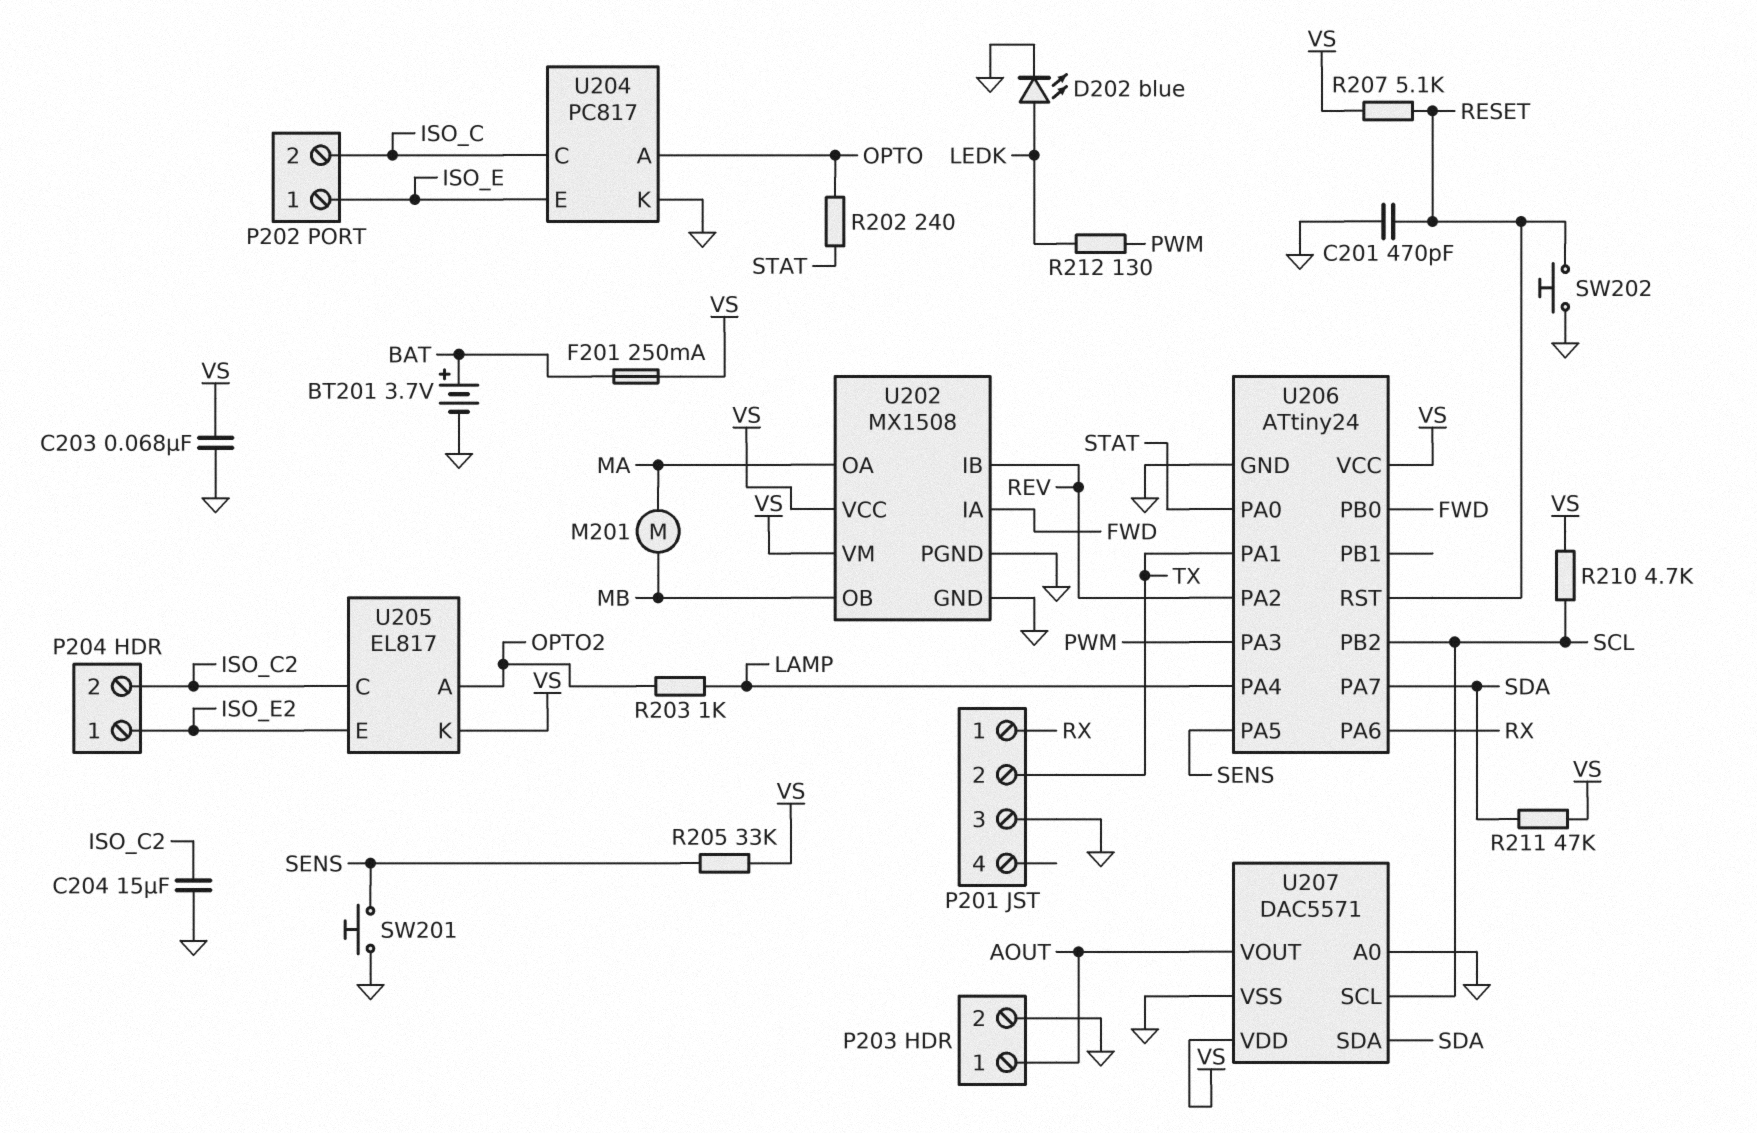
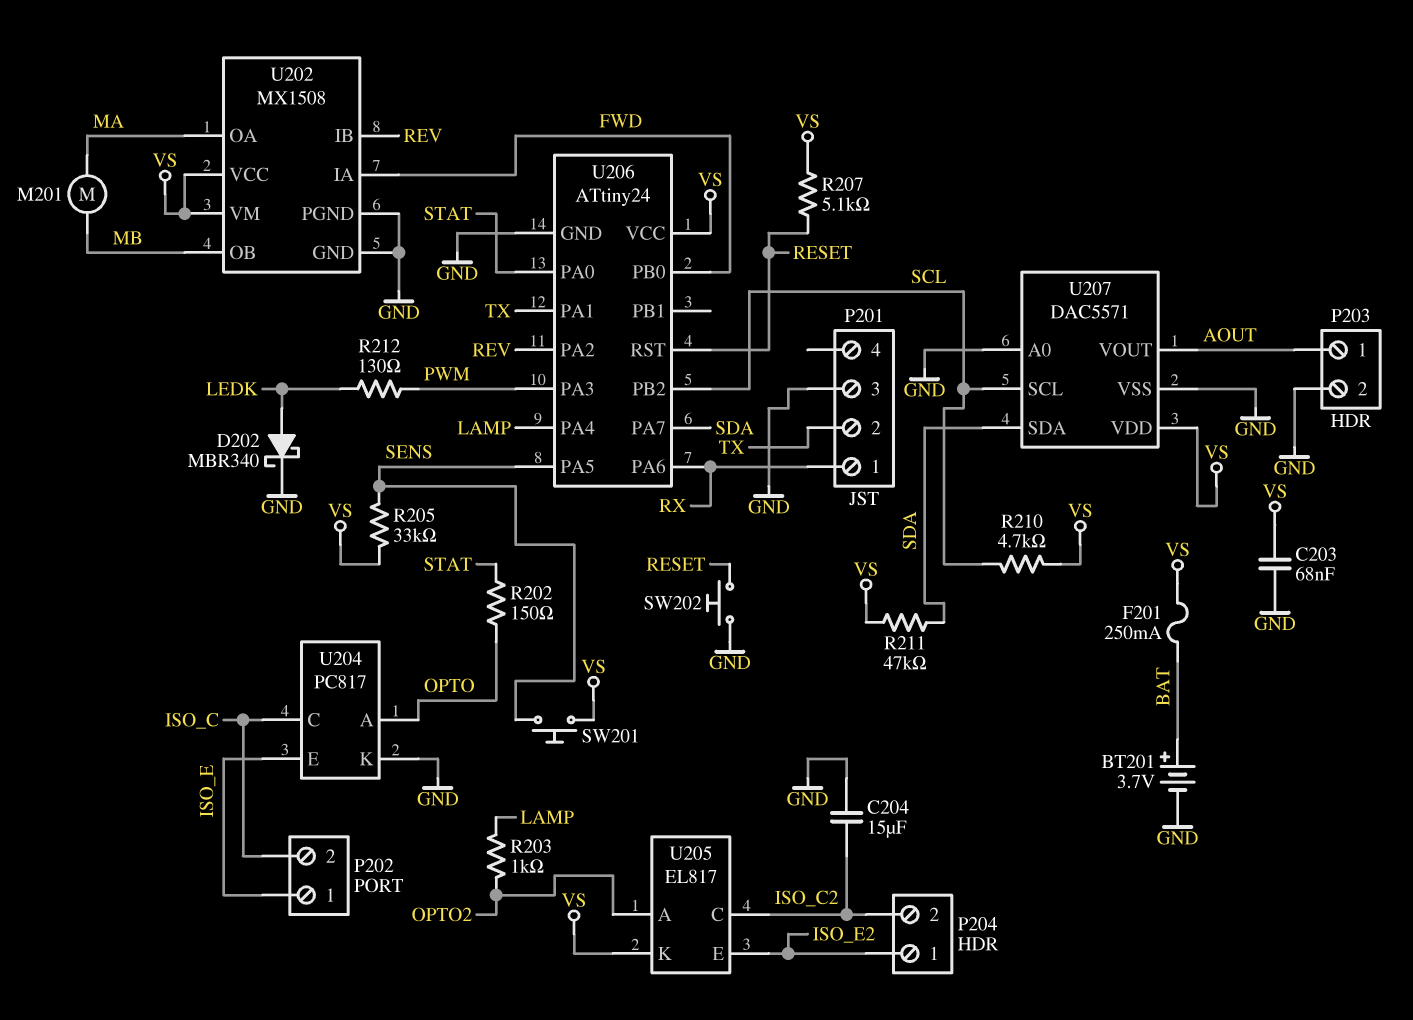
C201: 470pF (GND, RESET) -> none
D202: LED blue (A LEDK, K GND) -> schottky MBR340 (A LEDK, K GND)
R202: 240 (OPTO, STAT) -> 150 (OPTO, STAT)
SW201: button (GND, SENS) -> button (SENS, VS)

